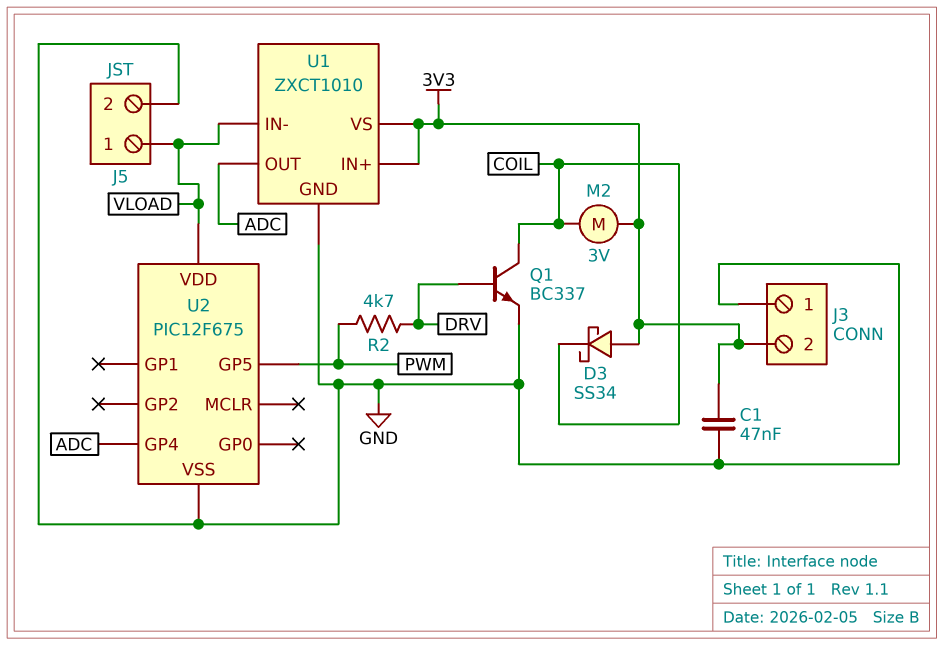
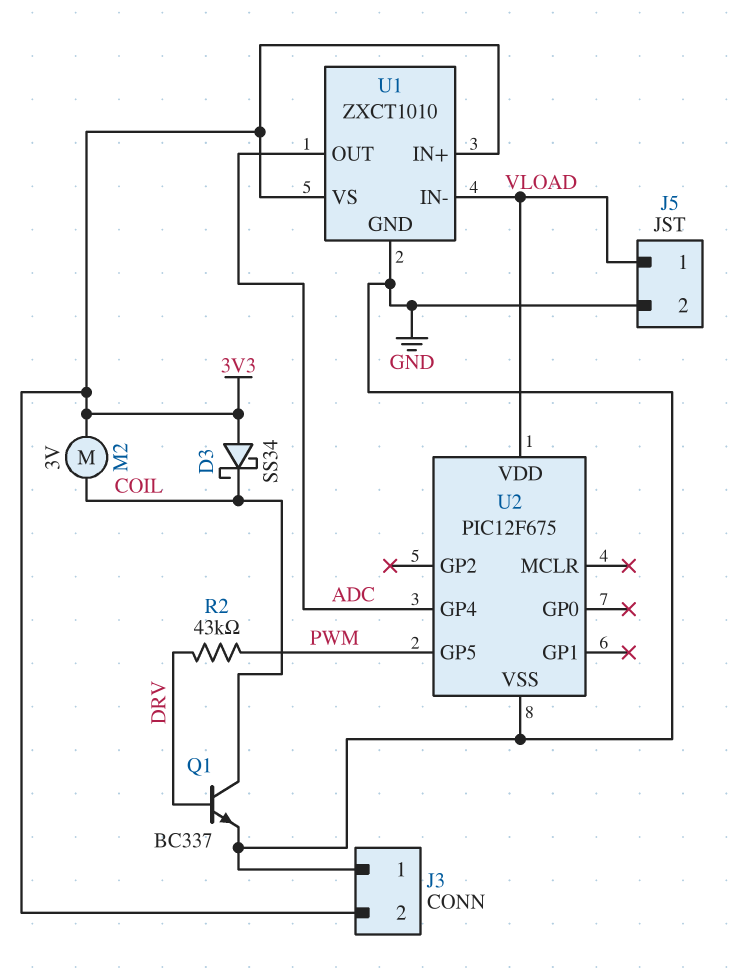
C1: 47nF (3V3, GND) -> none
R2: 4.7k (DRV, PWM) -> 43k (DRV, PWM)

